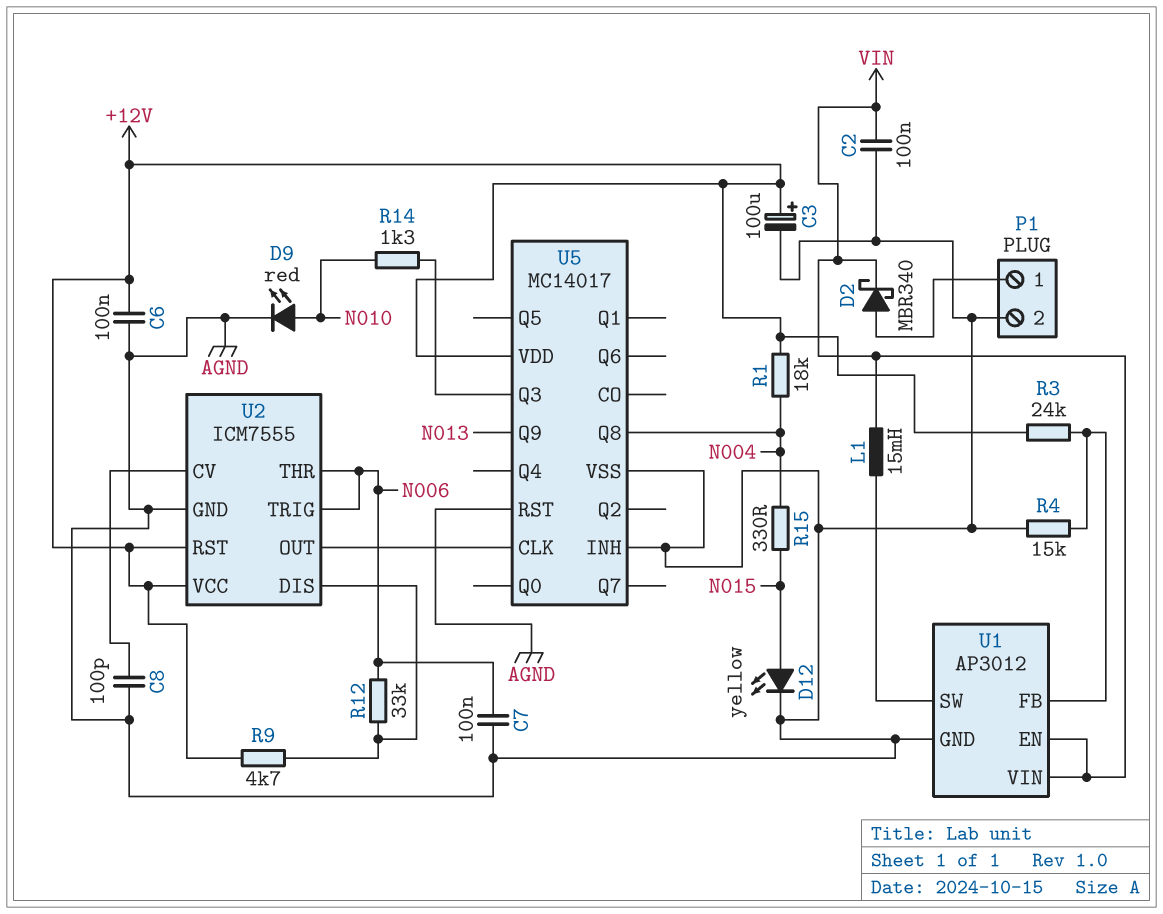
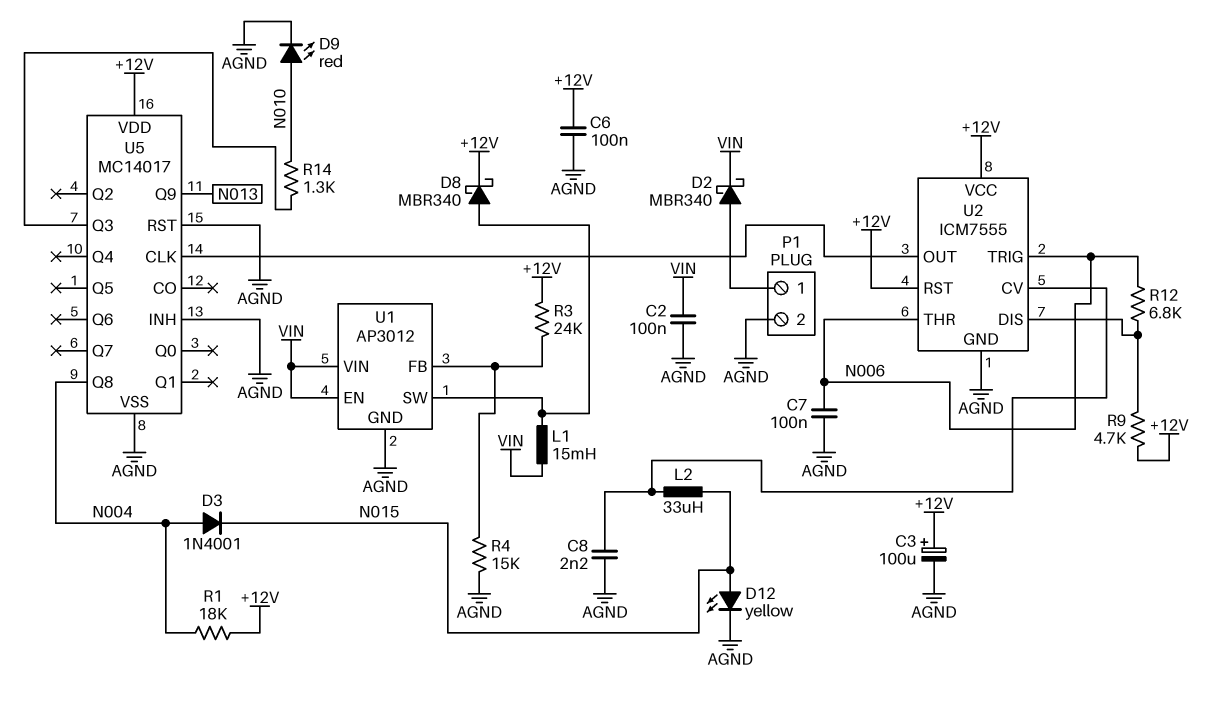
C8: 100pF (AGND, U2/CV) -> 2.2nF (AGND, U2/CV)
D3: none -> diode 1N4001 (A N004, K N015)
D8: none -> schottky MBR340 (A U1/SW, K +12V)
L2: none -> 33uH (N015, U2/CV)
R12: 33k (N006, U2/DIS) -> 6.8k (N006, U2/DIS)
R15: 330 (N004, N015) -> none

